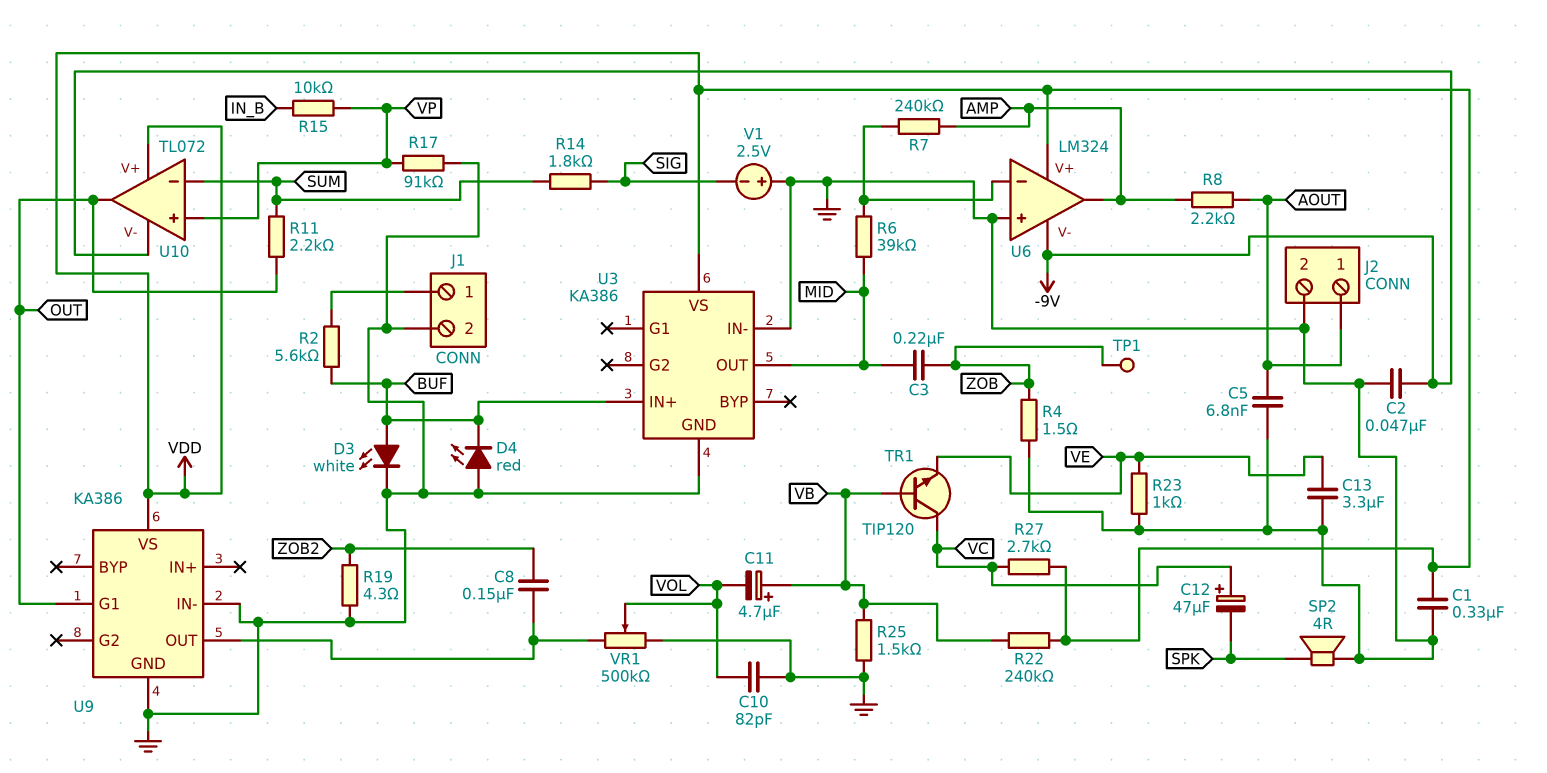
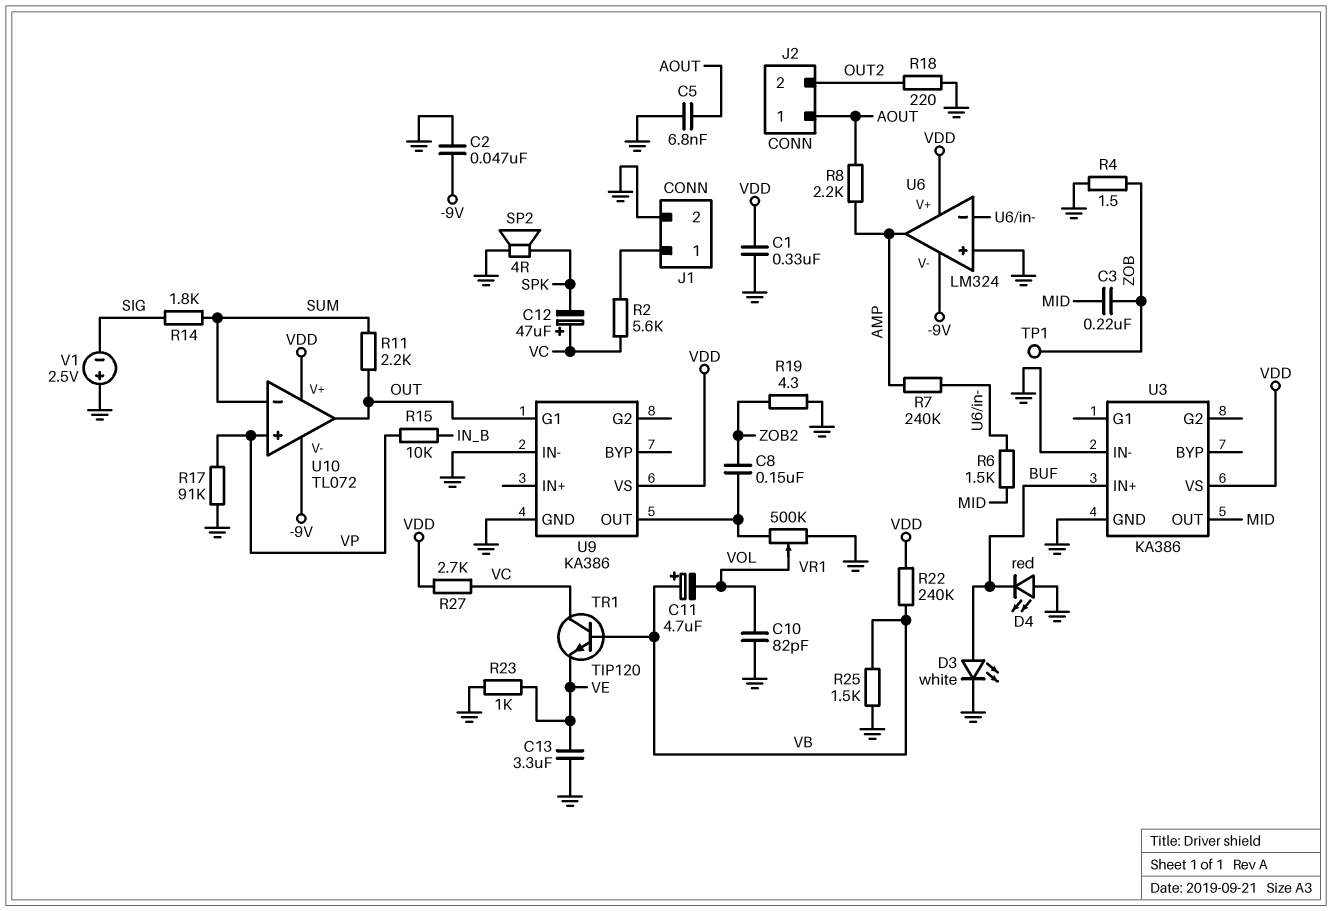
J2 pin 2: GND -> OUT2
R2: 5.6k (BUF, J1/1) -> 5.6k (J1/1, VC)
R6: 39k (MID, U6/in-) -> 1.5k (MID, U6/in-)
R18: none -> 220 (GND, OUT2)

